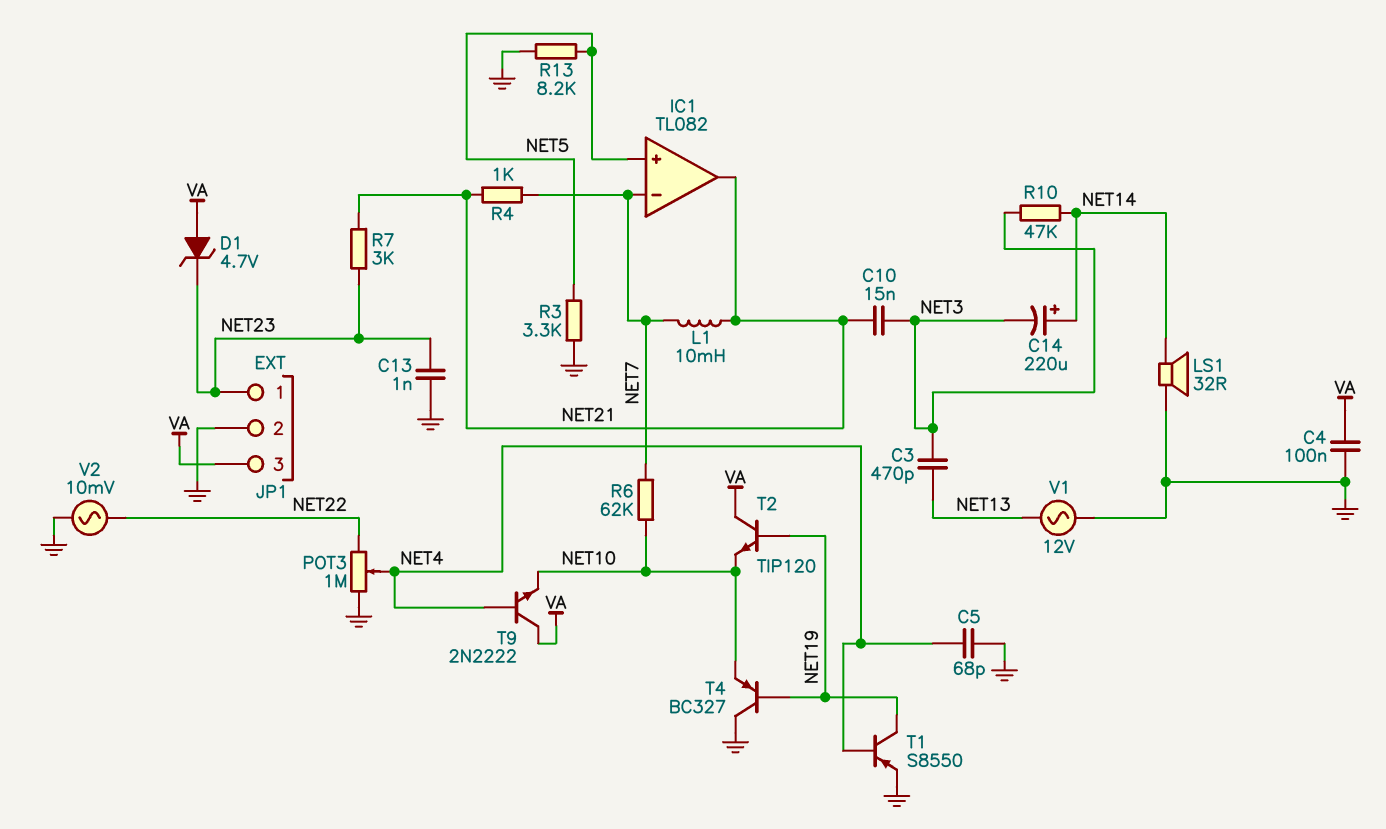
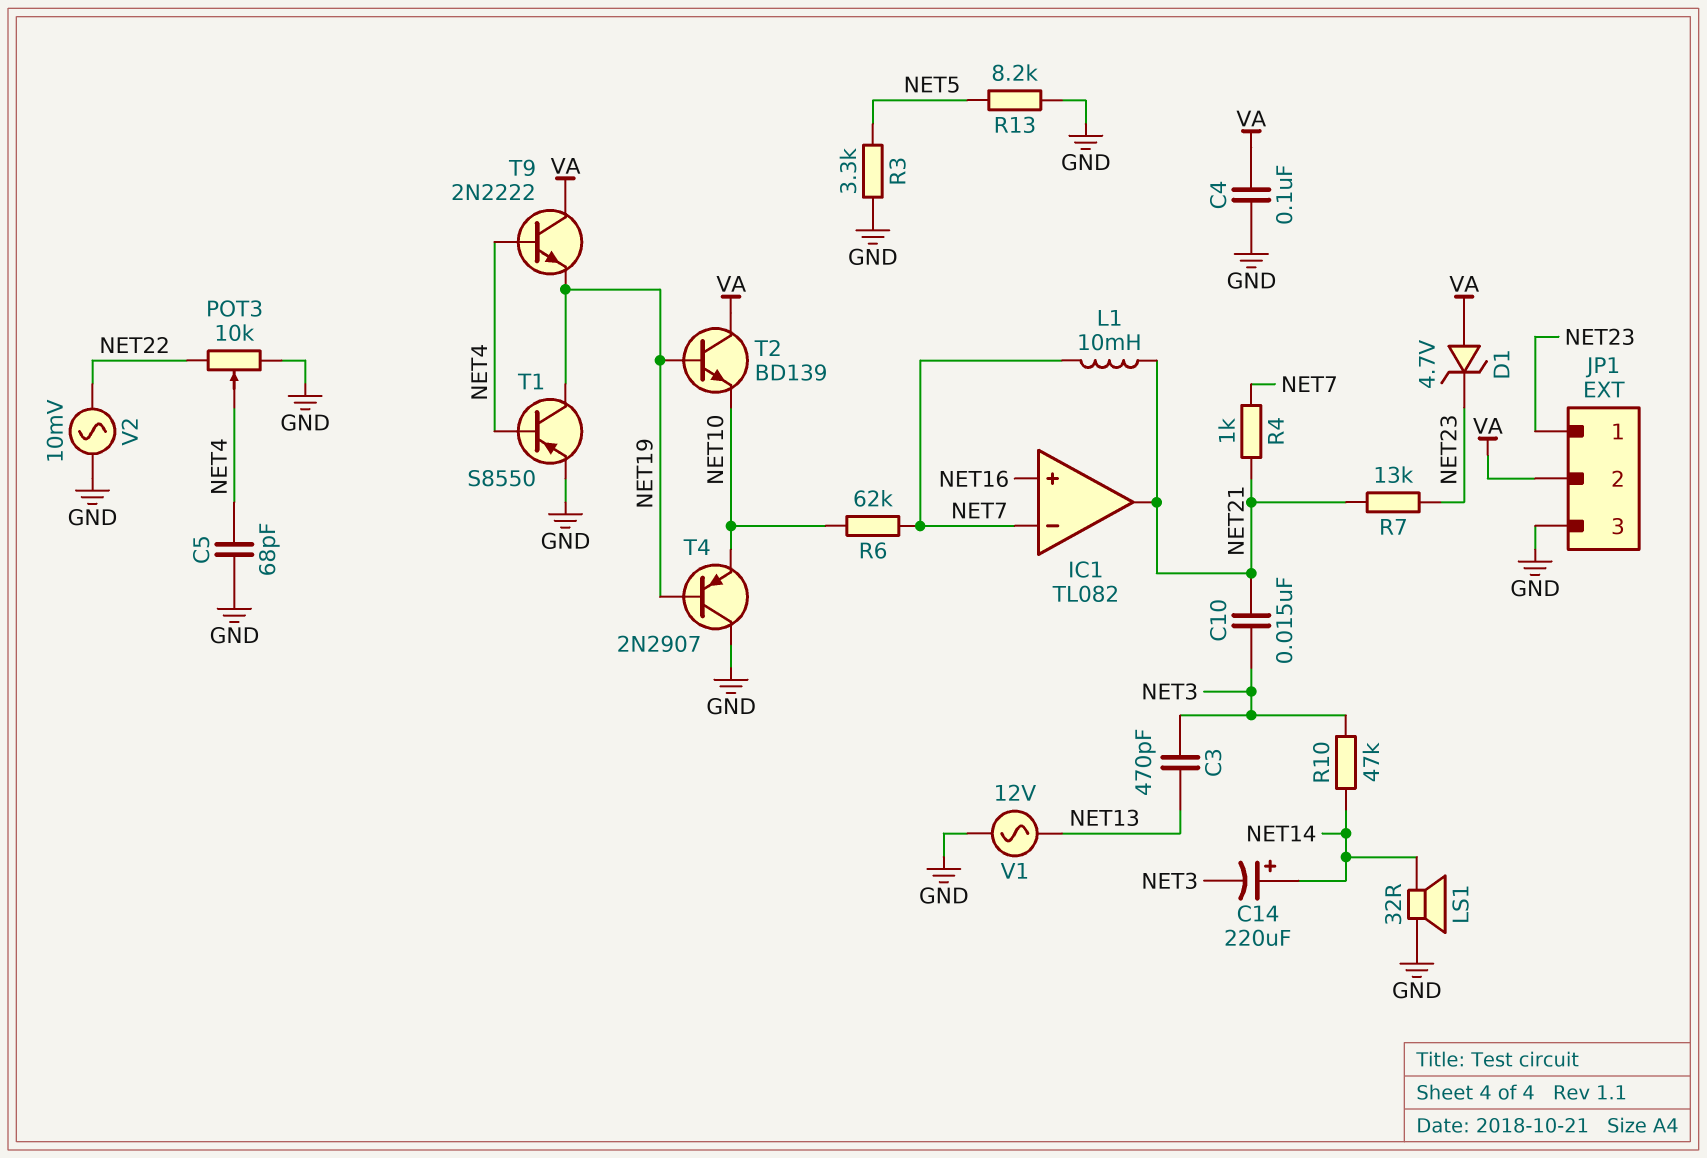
C13: 1nF (GND, NET23) -> none
IC1 pin in+: NET5 -> NET16
JP1 pin 2: GND -> VA
JP1 pin 3: VA -> GND
POT3: 1M (GND, NET22, wiper NET4) -> 10k (GND, NET22, wiper NET4)
R7: 3k (NET21, NET23) -> 13k (NET21, NET23)
T2: NPN TIP120 (B NET19, C VA, E NET10) -> NPN BD139 (B NET19, C VA, E NET10)
T4: PNP BC327 (B NET19, C GND, E NET10) -> PNP 2N2907 (B NET19, C GND, E NET10)
T9: NPN 2N2222 (B NET4, C VA, E NET10) -> NPN 2N2222 (B NET4, C VA, E NET19)

